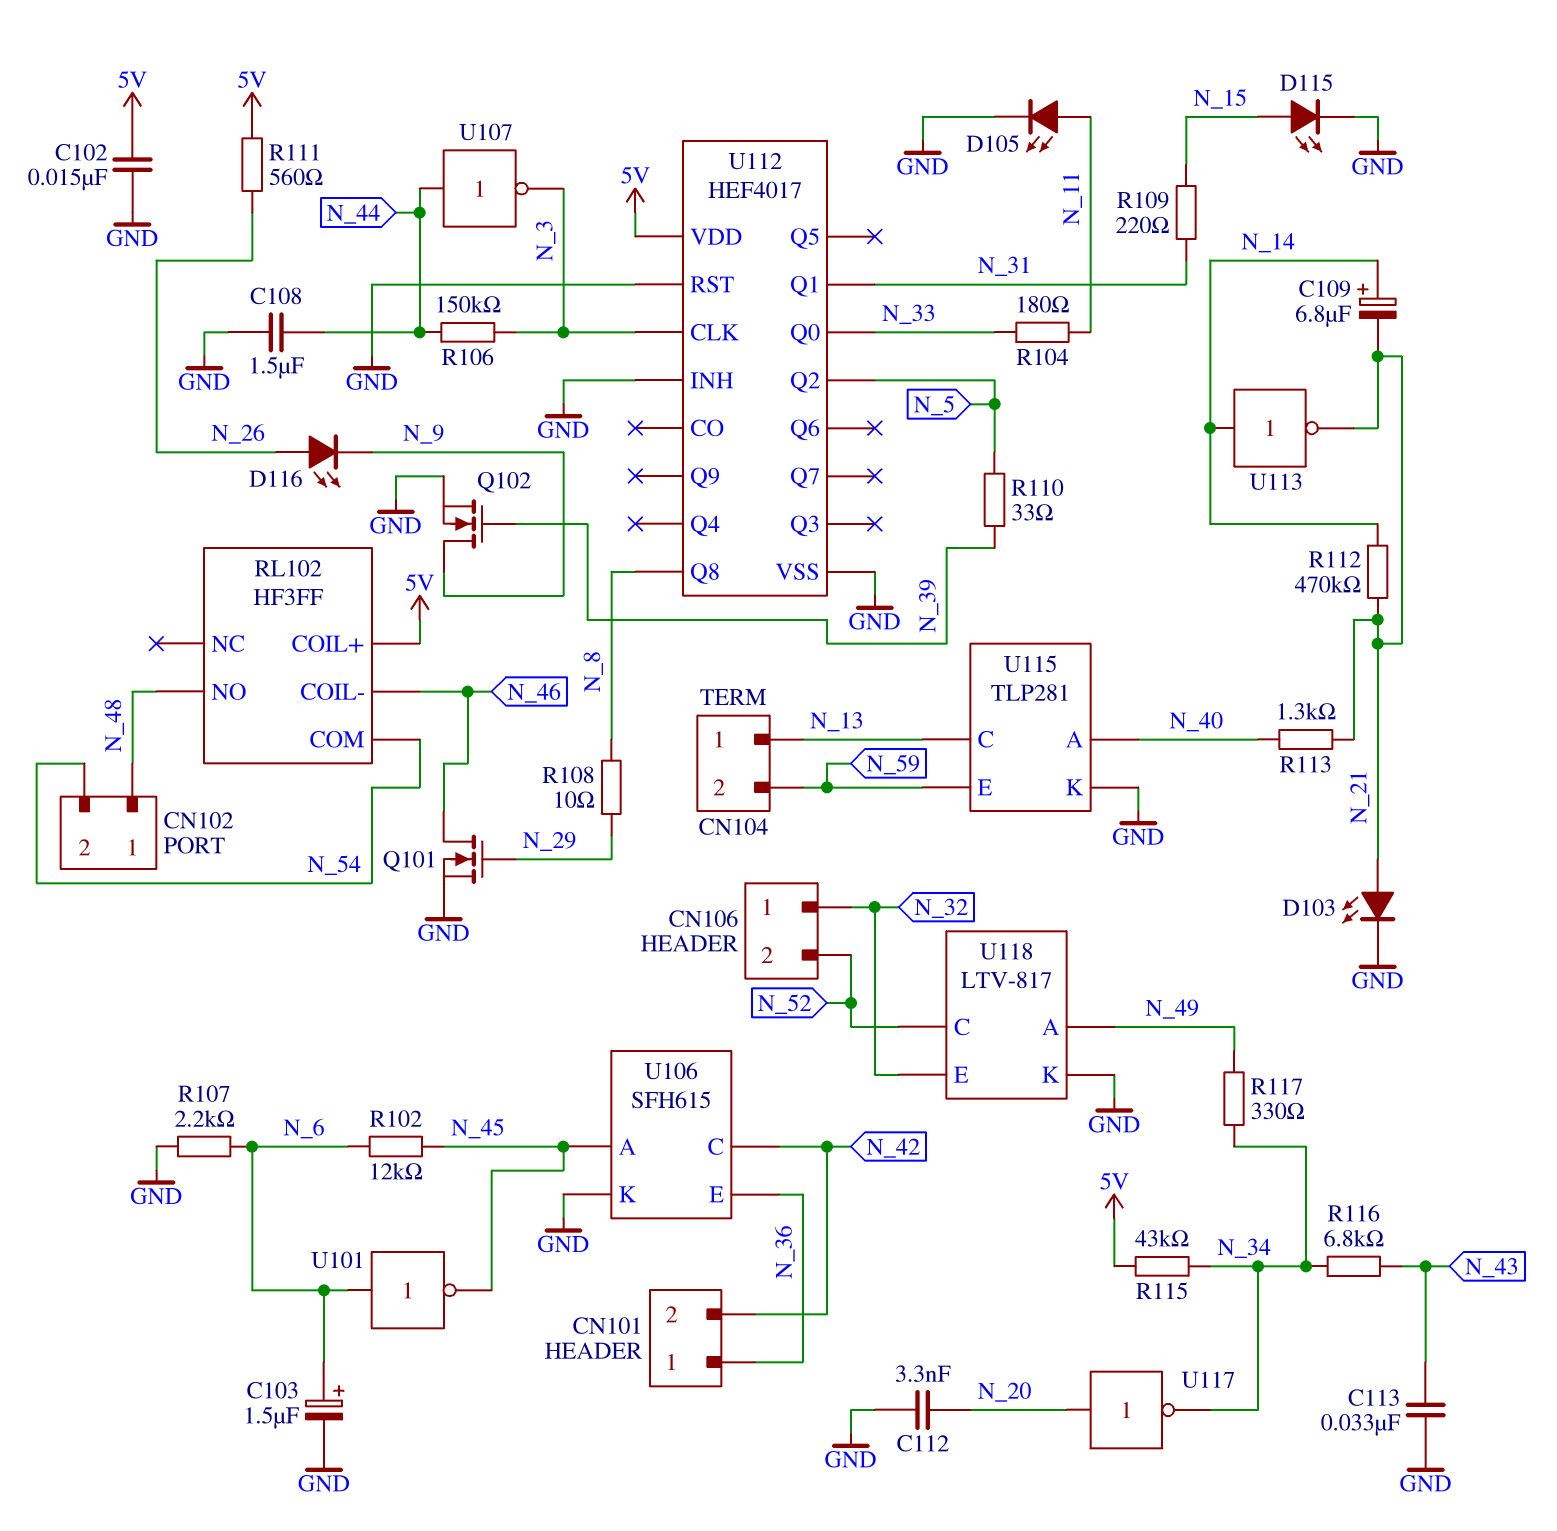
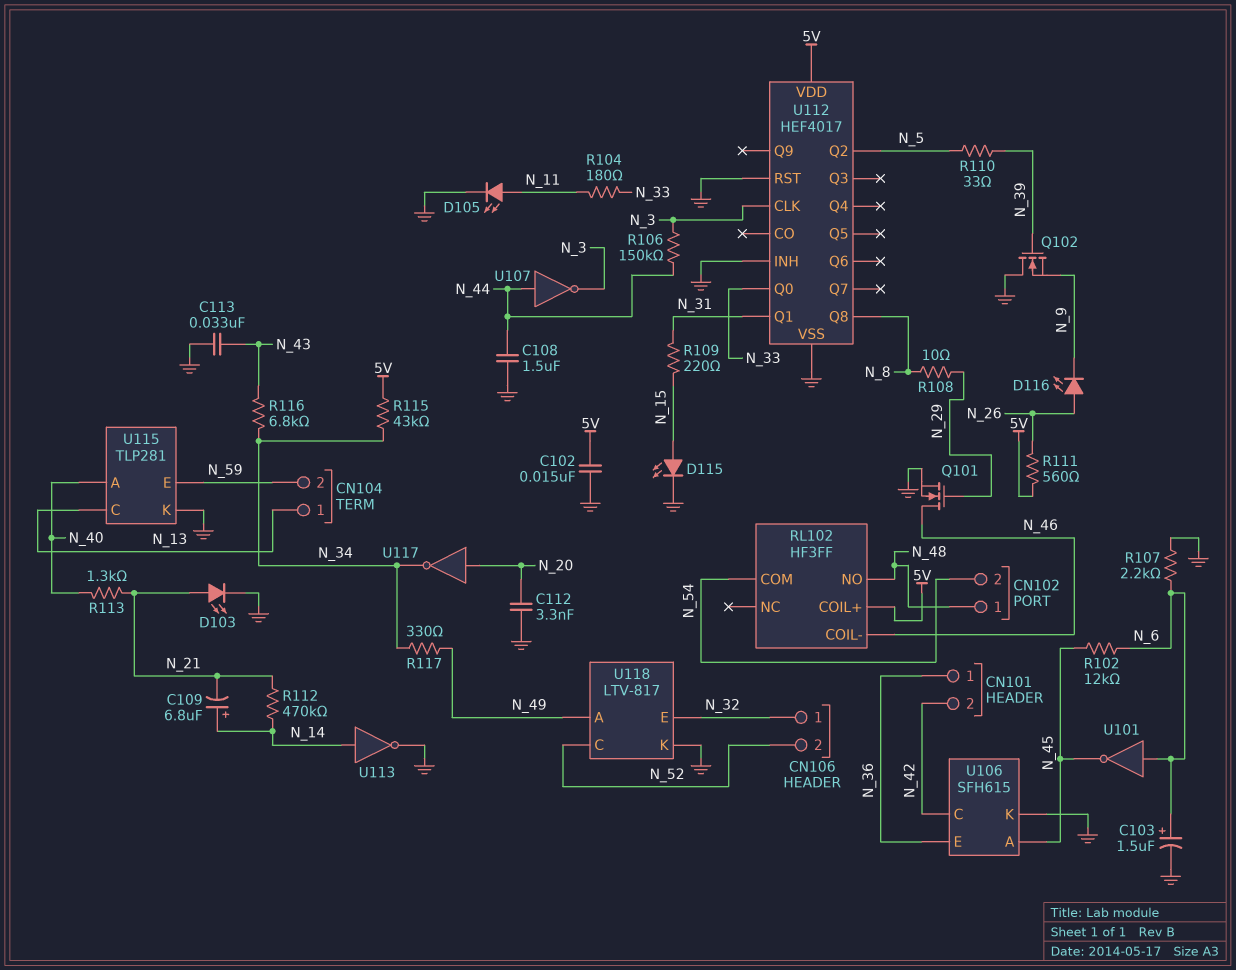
Q102: NMOS (G N_39, D N_9, S GND) -> NMOS (G N_39, D GND, S N_9)
U113: NOT (in N_14, out N_21) -> NOT (in N_14, out GND)

